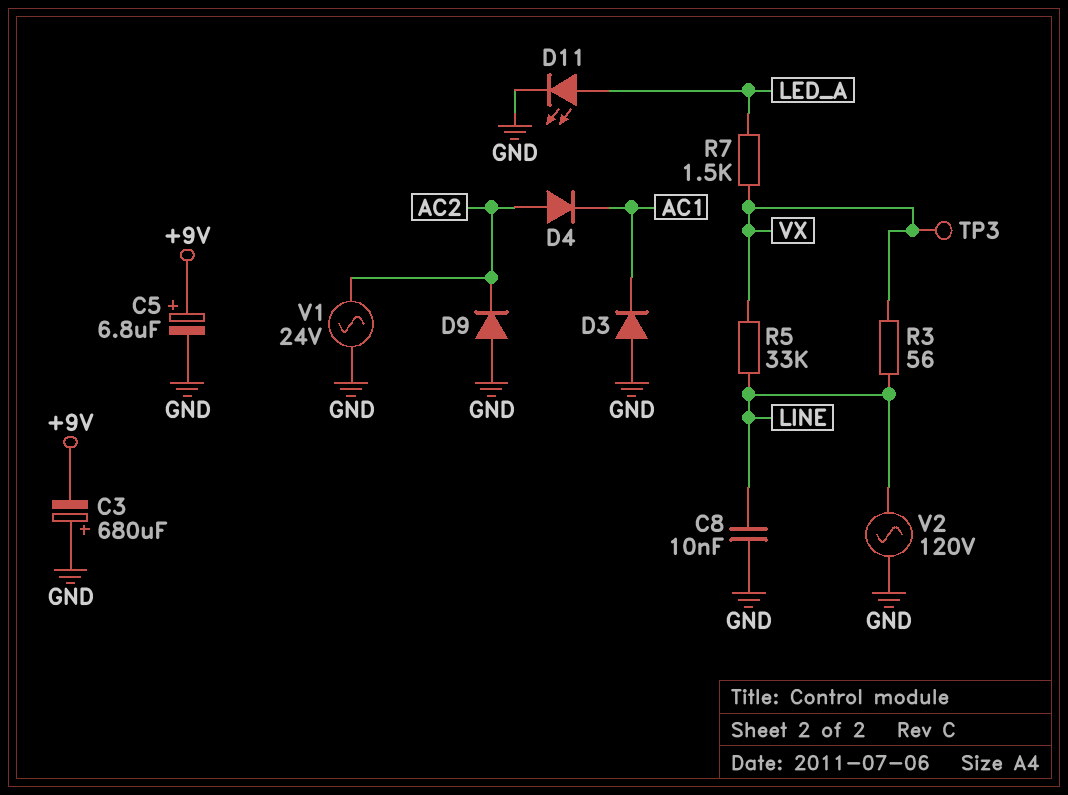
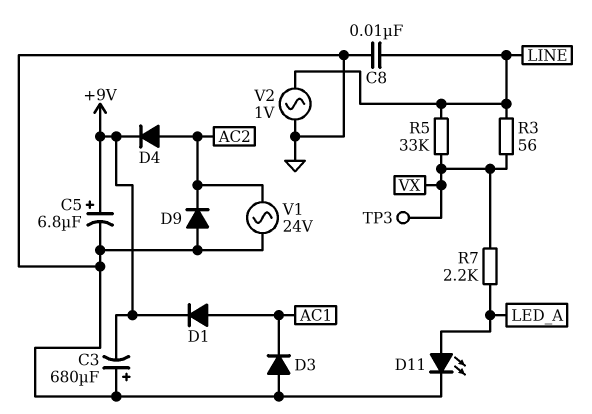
D1: none -> diode (A AC1, K +9V)
D4: diode (A AC2, K AC1) -> diode (A AC2, K +9V)
R7: 1.5k (LED_A, VX) -> 2.2k (LED_A, VX)
V2: AC 120V (GND, LINE) -> AC 1V (GND, LINE)

